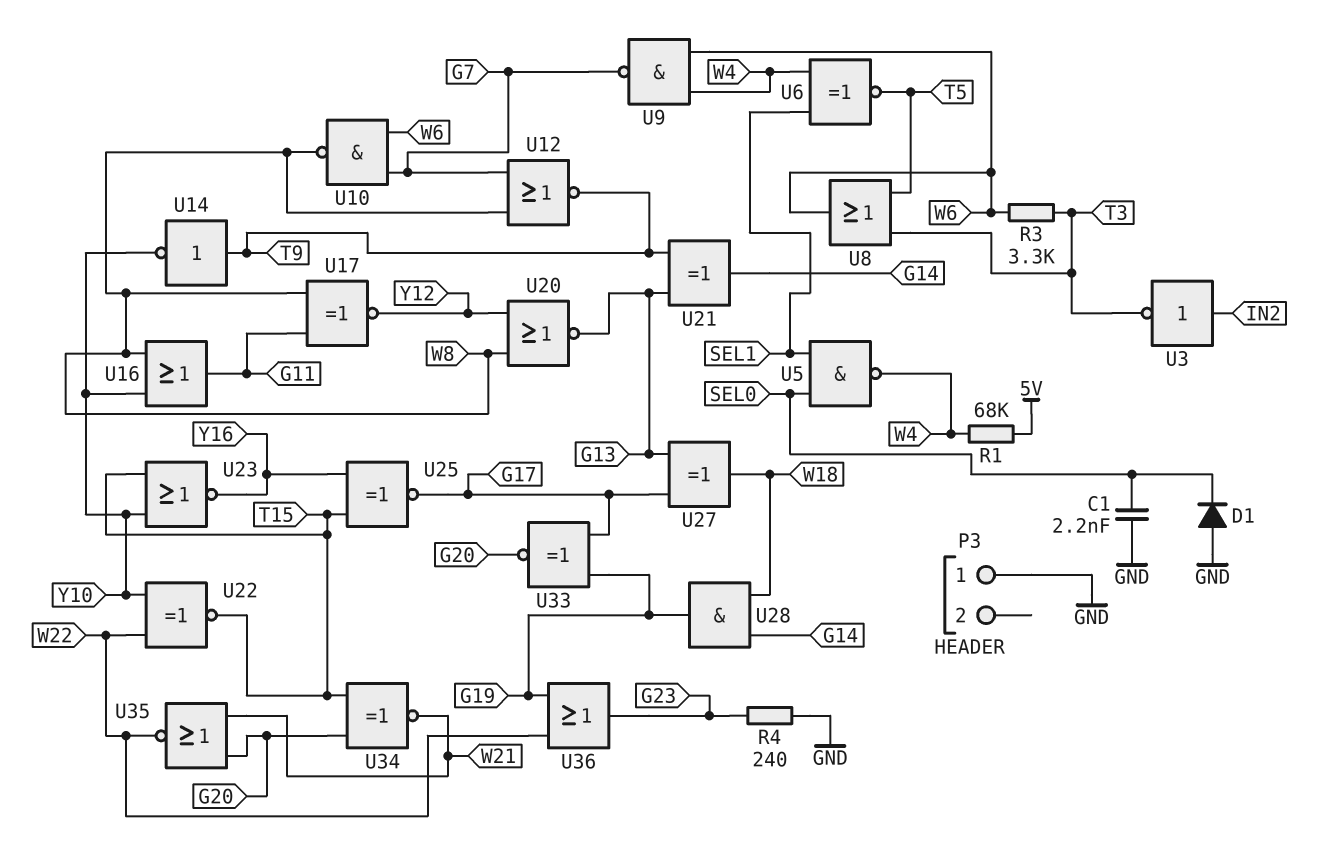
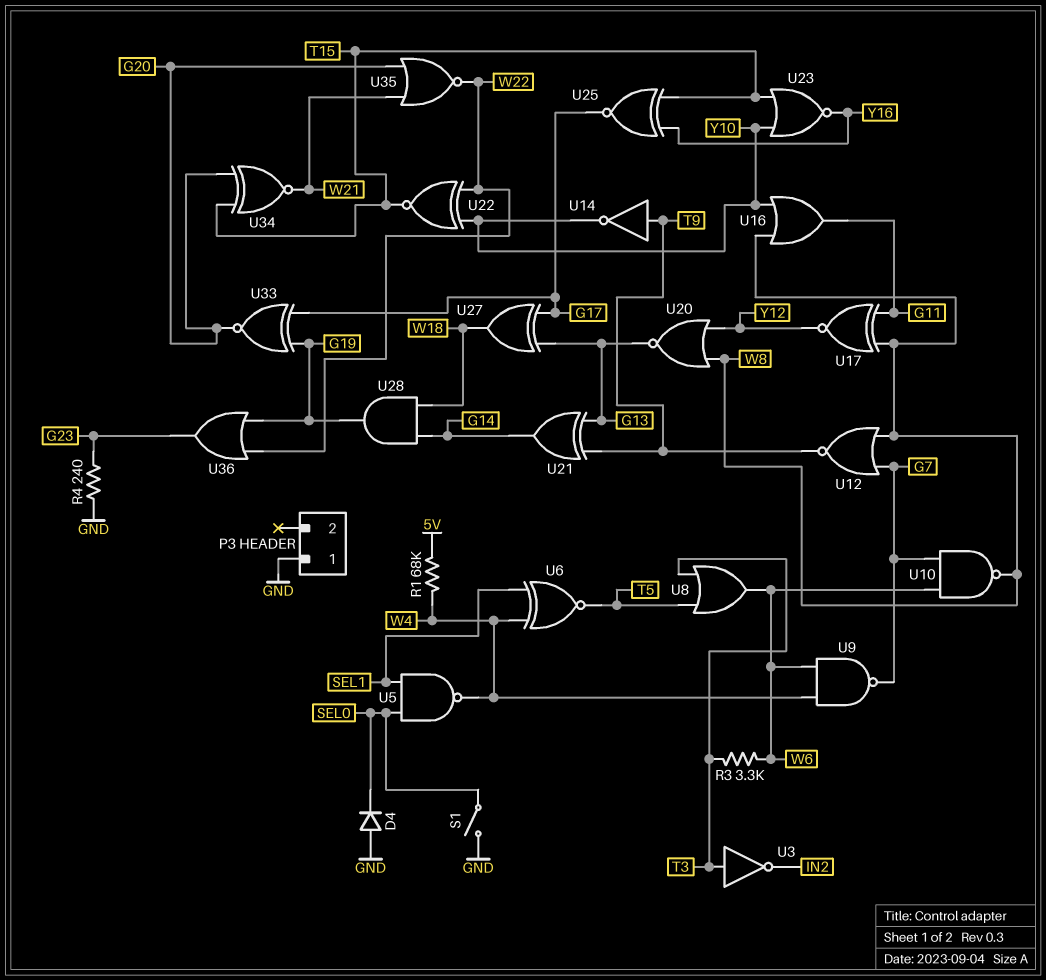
C1: 2.2nF (GND, SEL0) -> none
D1: diode (A GND, K SEL0) -> none
D4: none -> diode (A GND, K SEL0)
S1: none -> switch (GND, SEL0)
U3: NOT (in IN2, out T3) -> NOT (in T3, out IN2)

